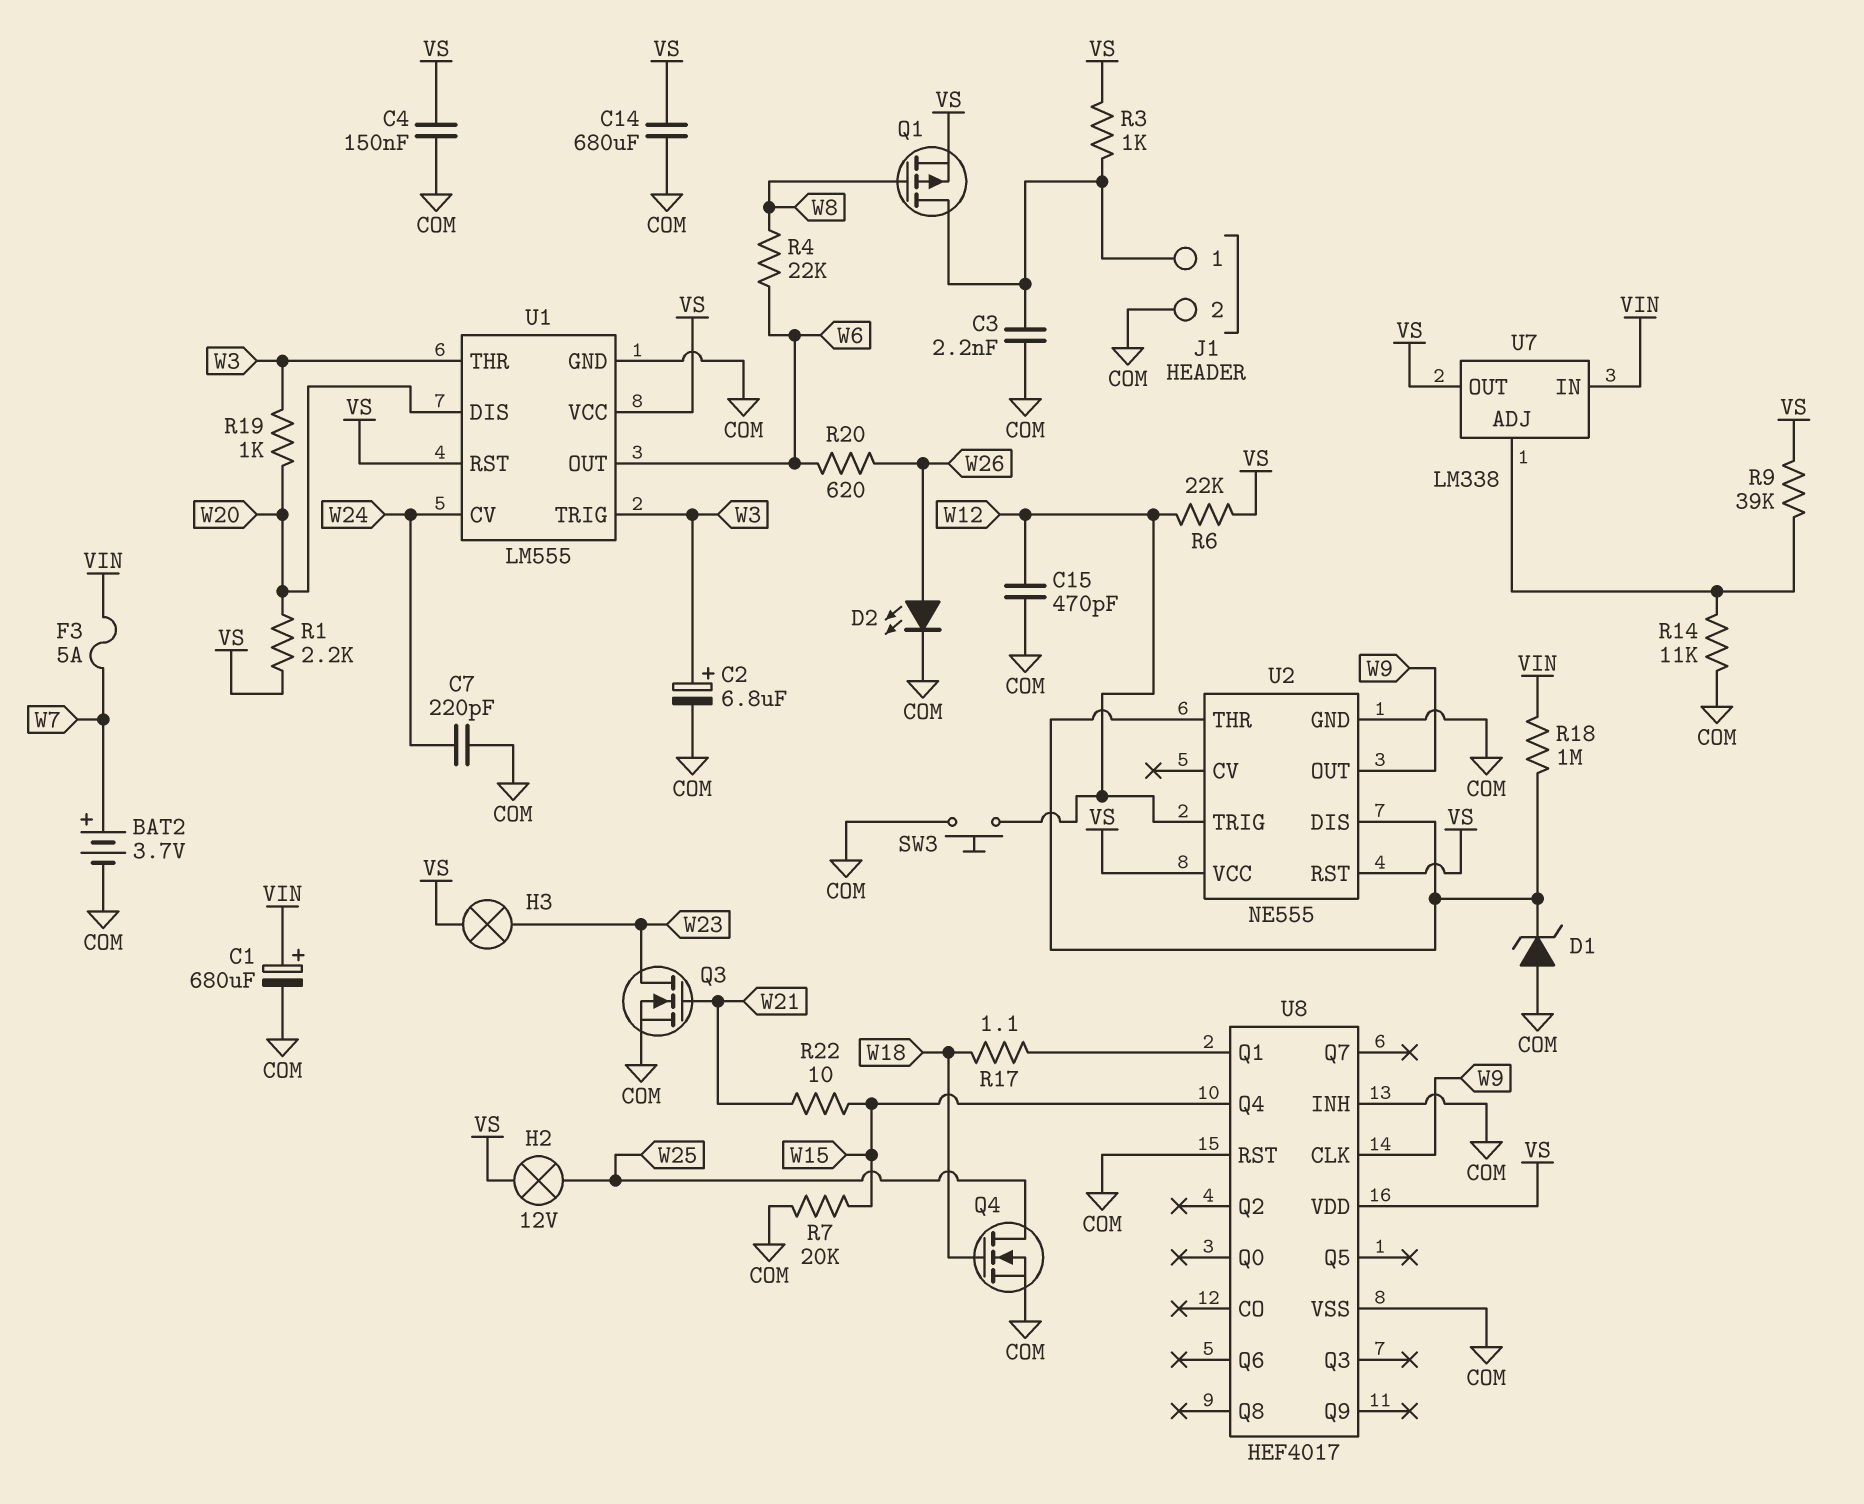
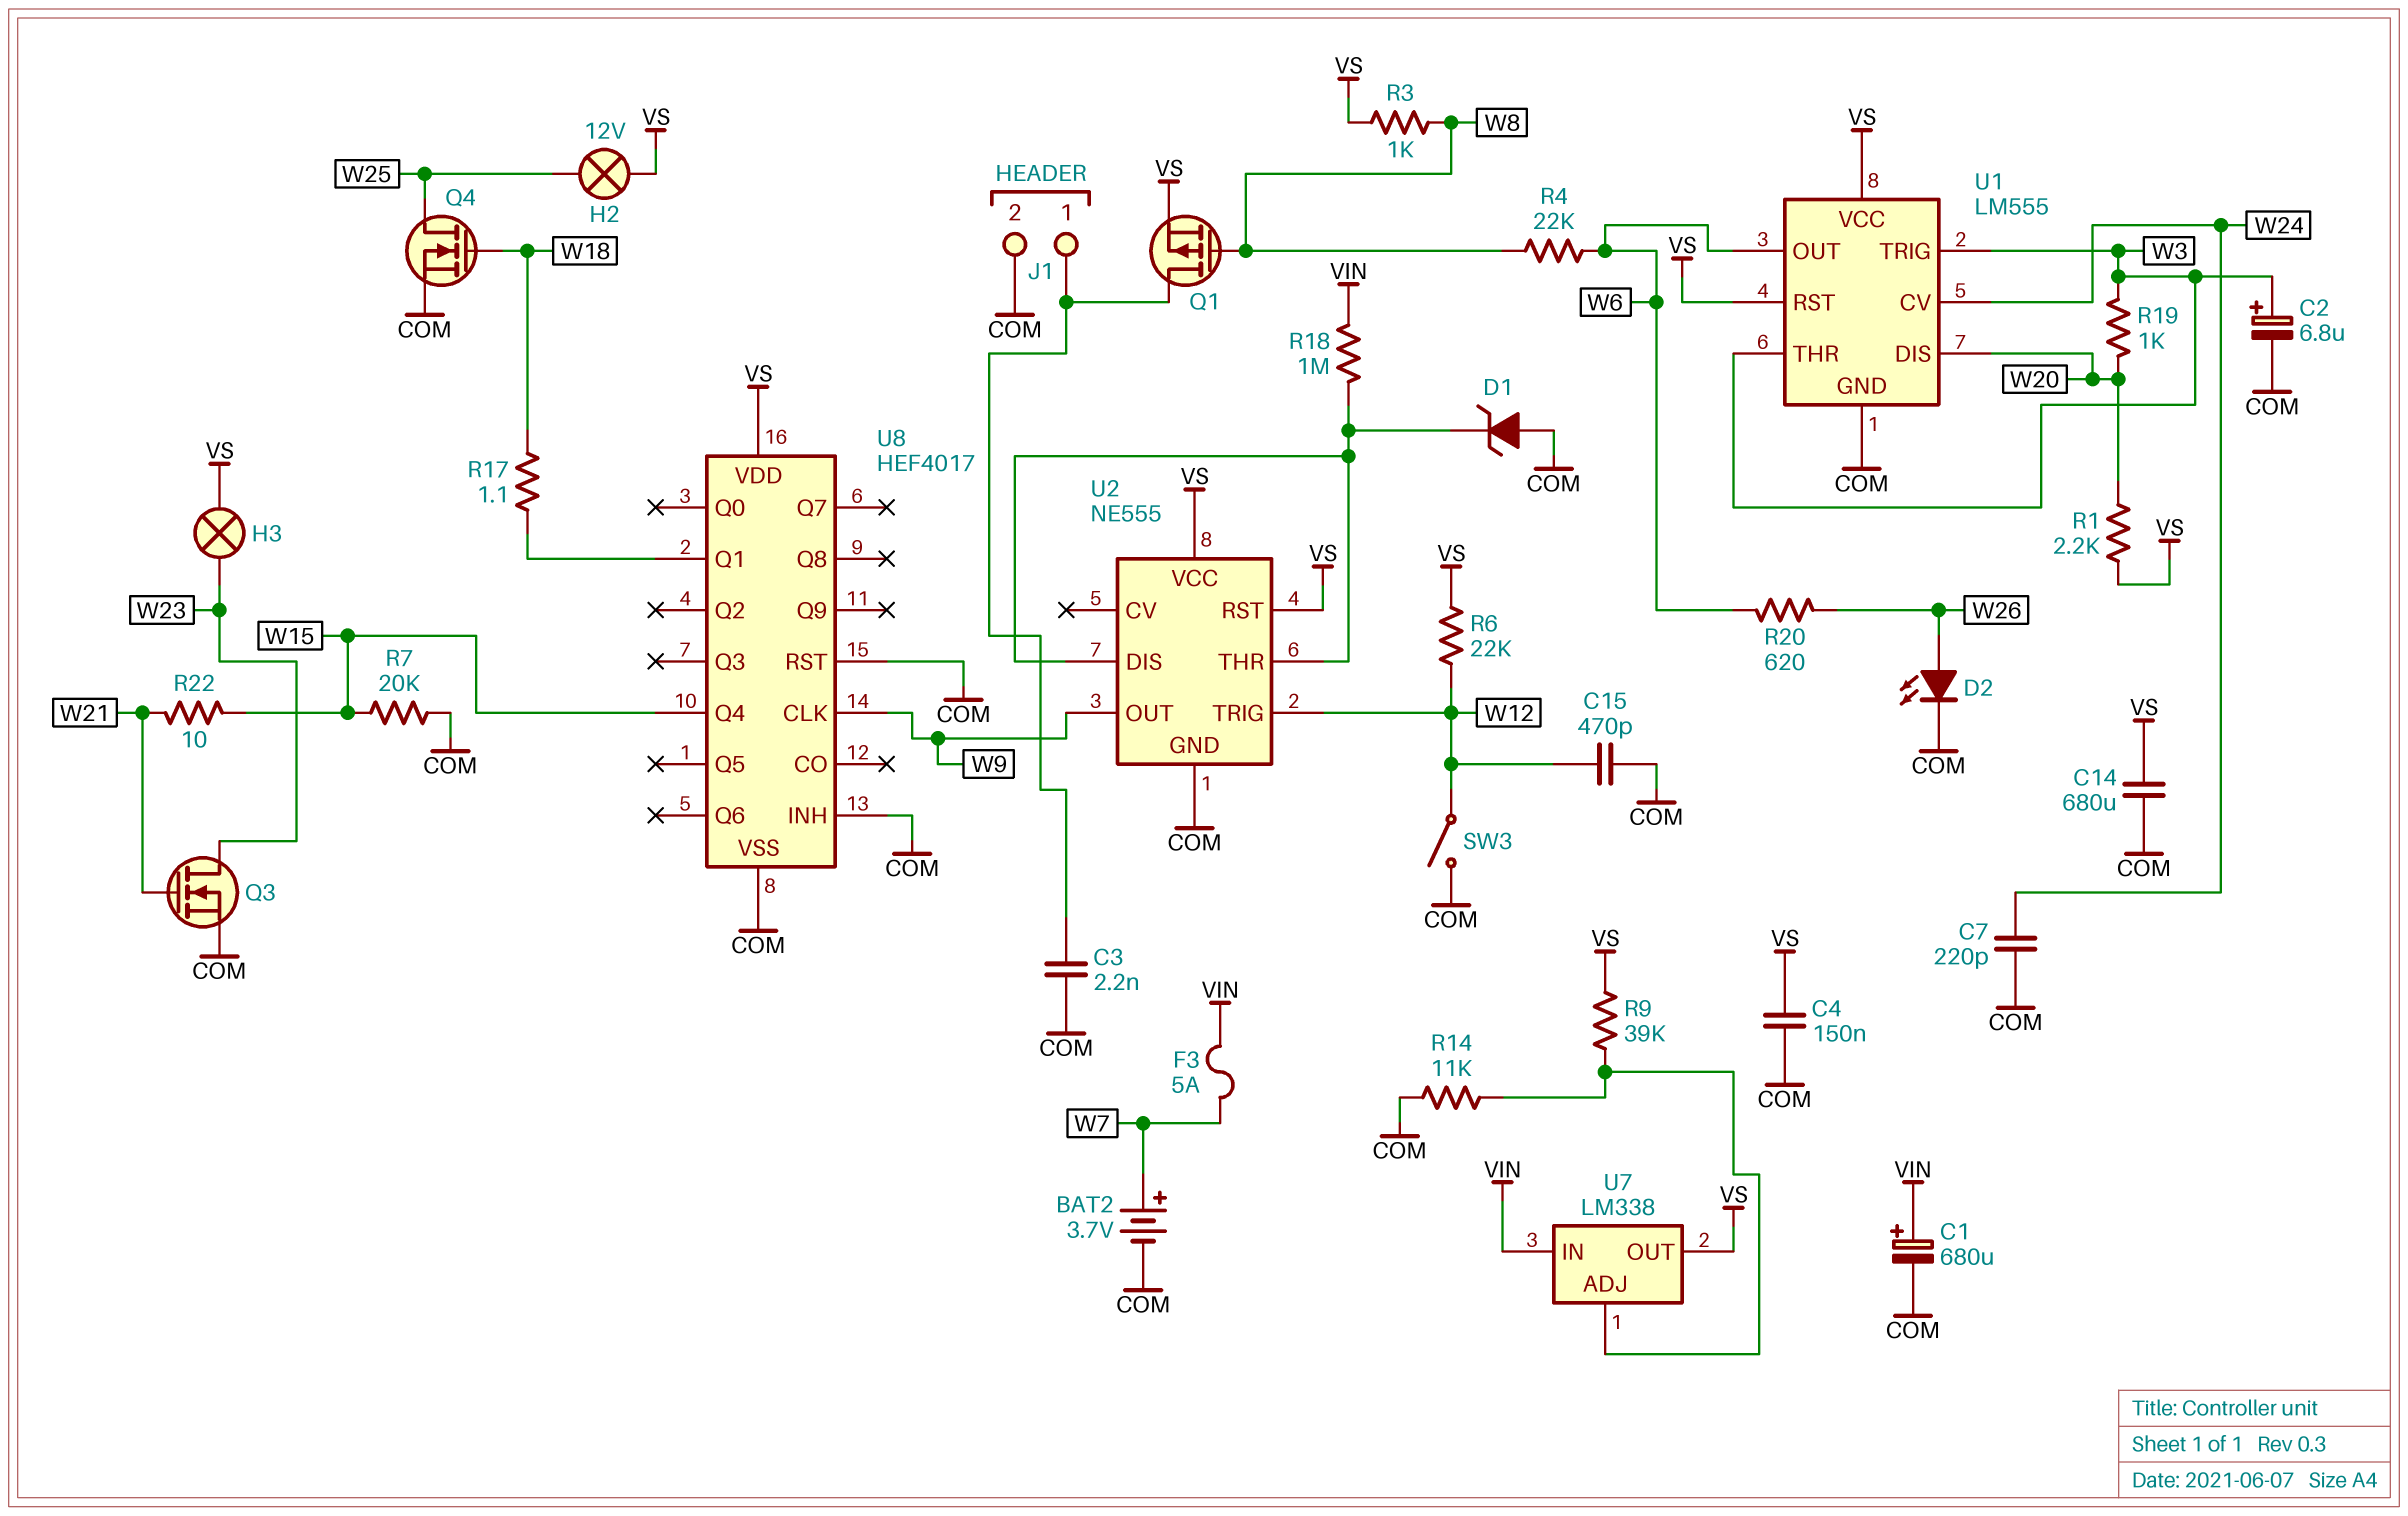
R3: 1k (J1/1, VS) -> 1k (VS, W8)
SW3: button (COM, W12) -> switch (COM, W12)

